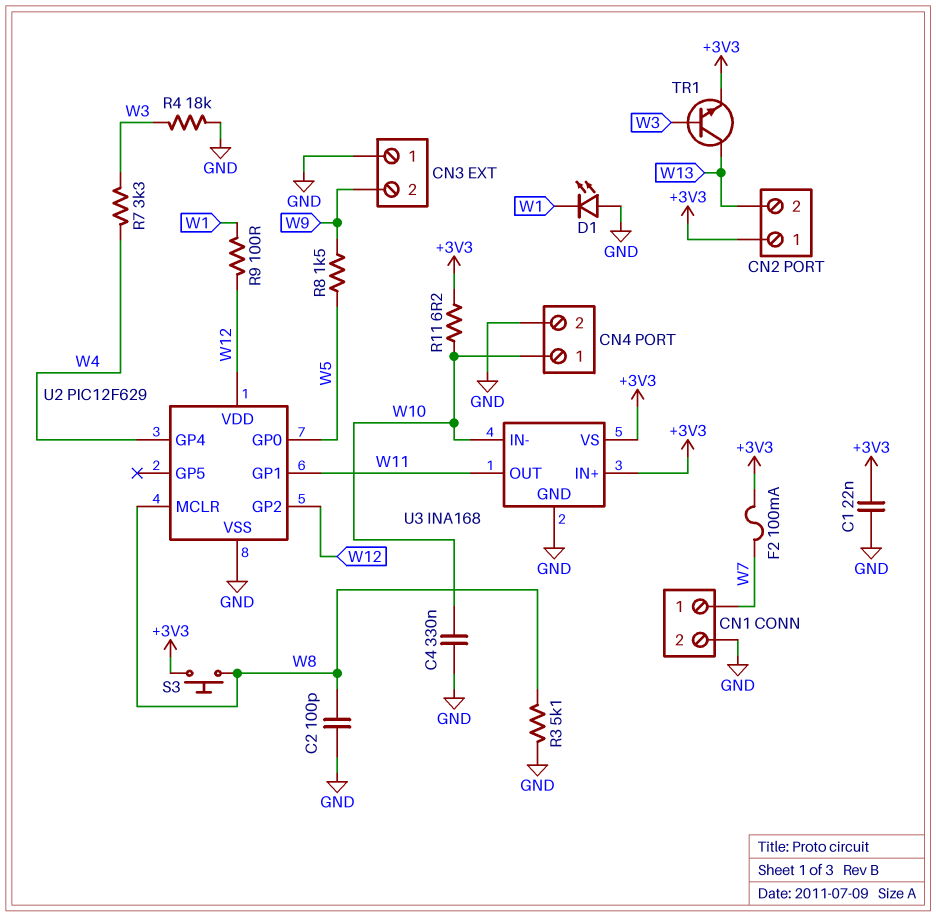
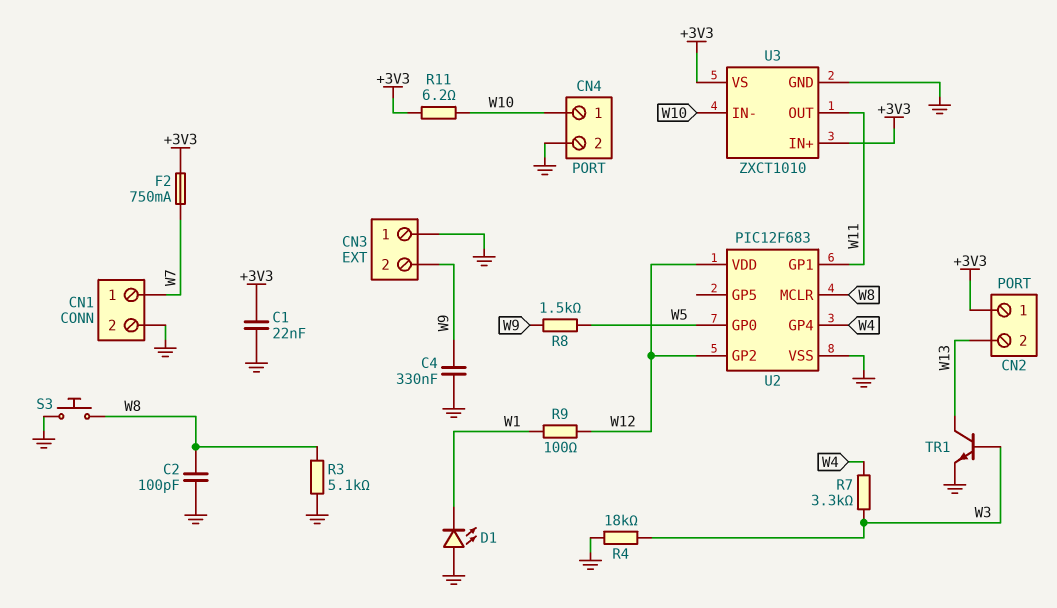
C4: 330nF (GND, W10) -> 330nF (GND, W9)
F2: 100mA (+3V3, W7) -> 750mA (+3V3, W7)
S3: button (+3V3, W8) -> button (GND, W8)
TR1: NPN (B W3, C W13, E +3V3) -> NPN (B W3, C W13, E GND)
U2: PIC12F629 -> PIC12F683
U3: INA168 -> ZXCT1010

